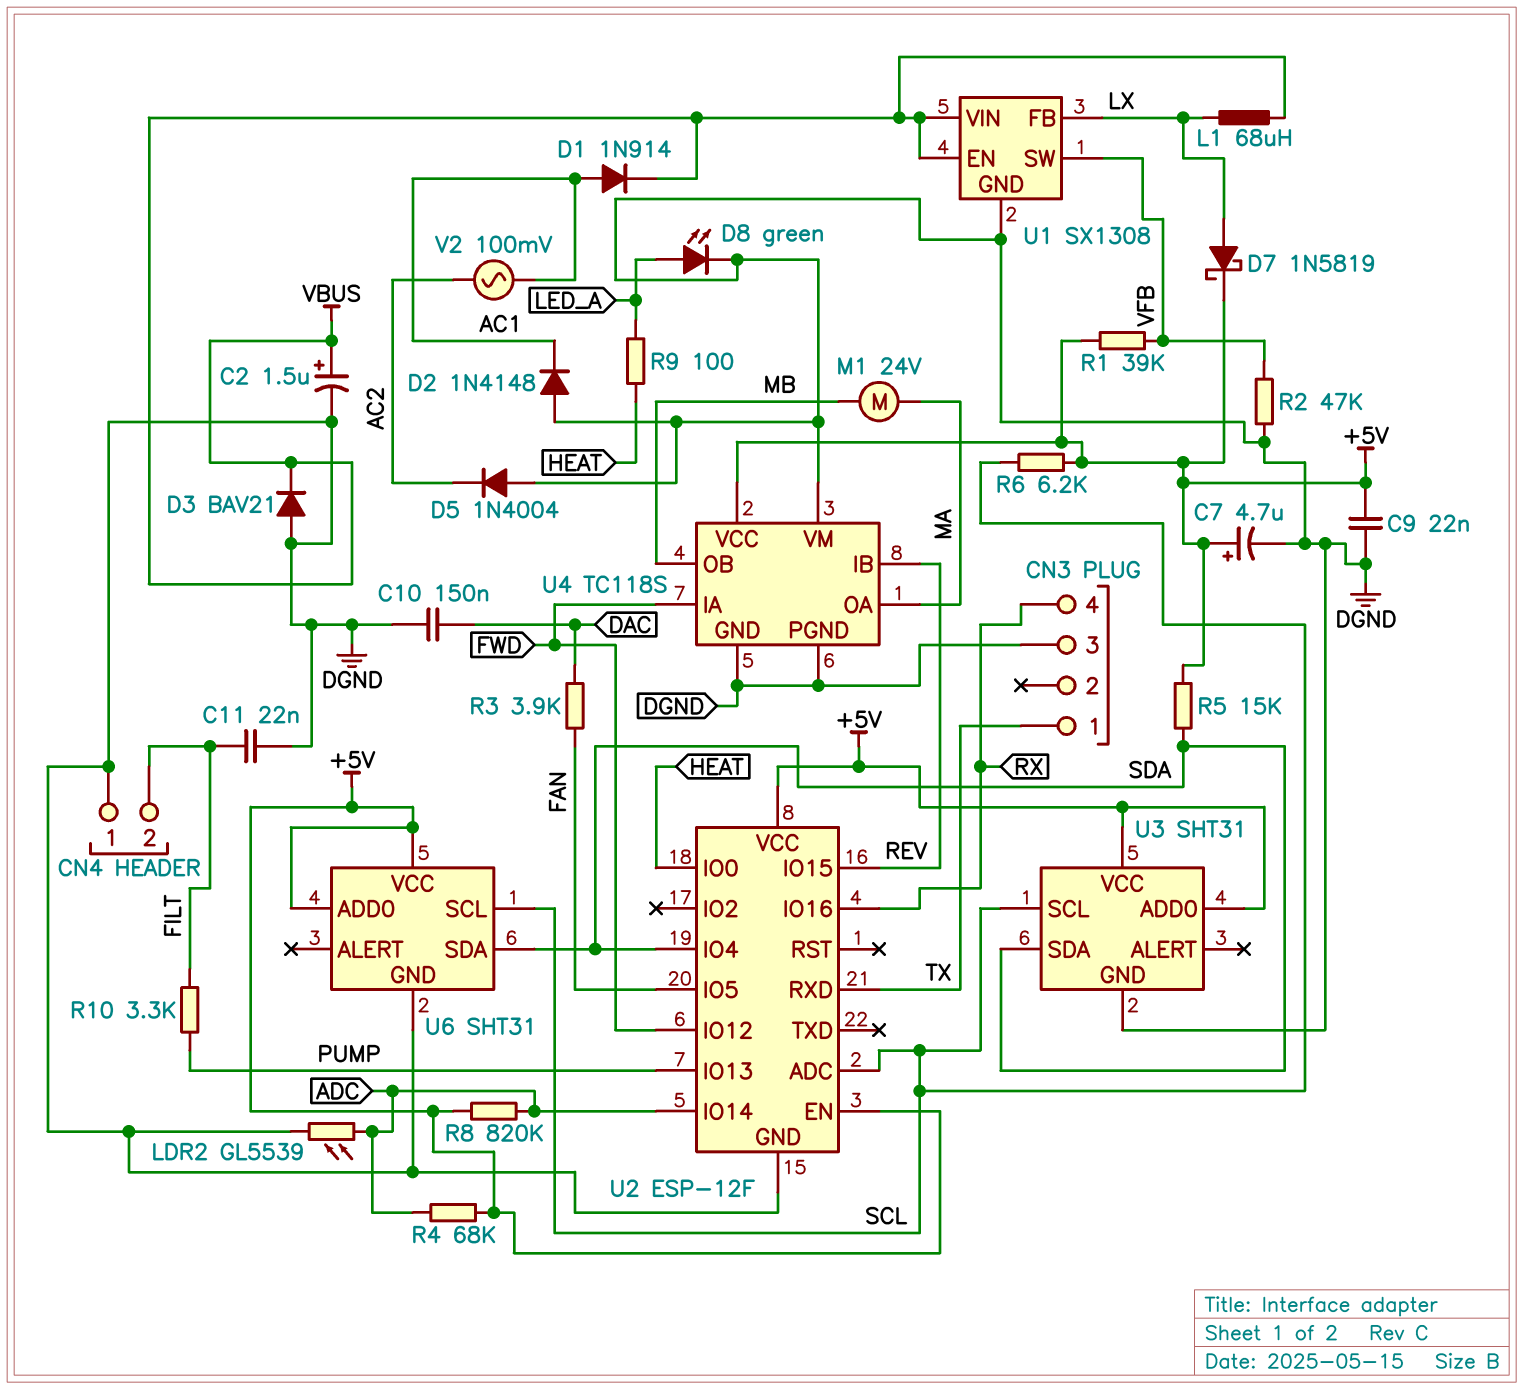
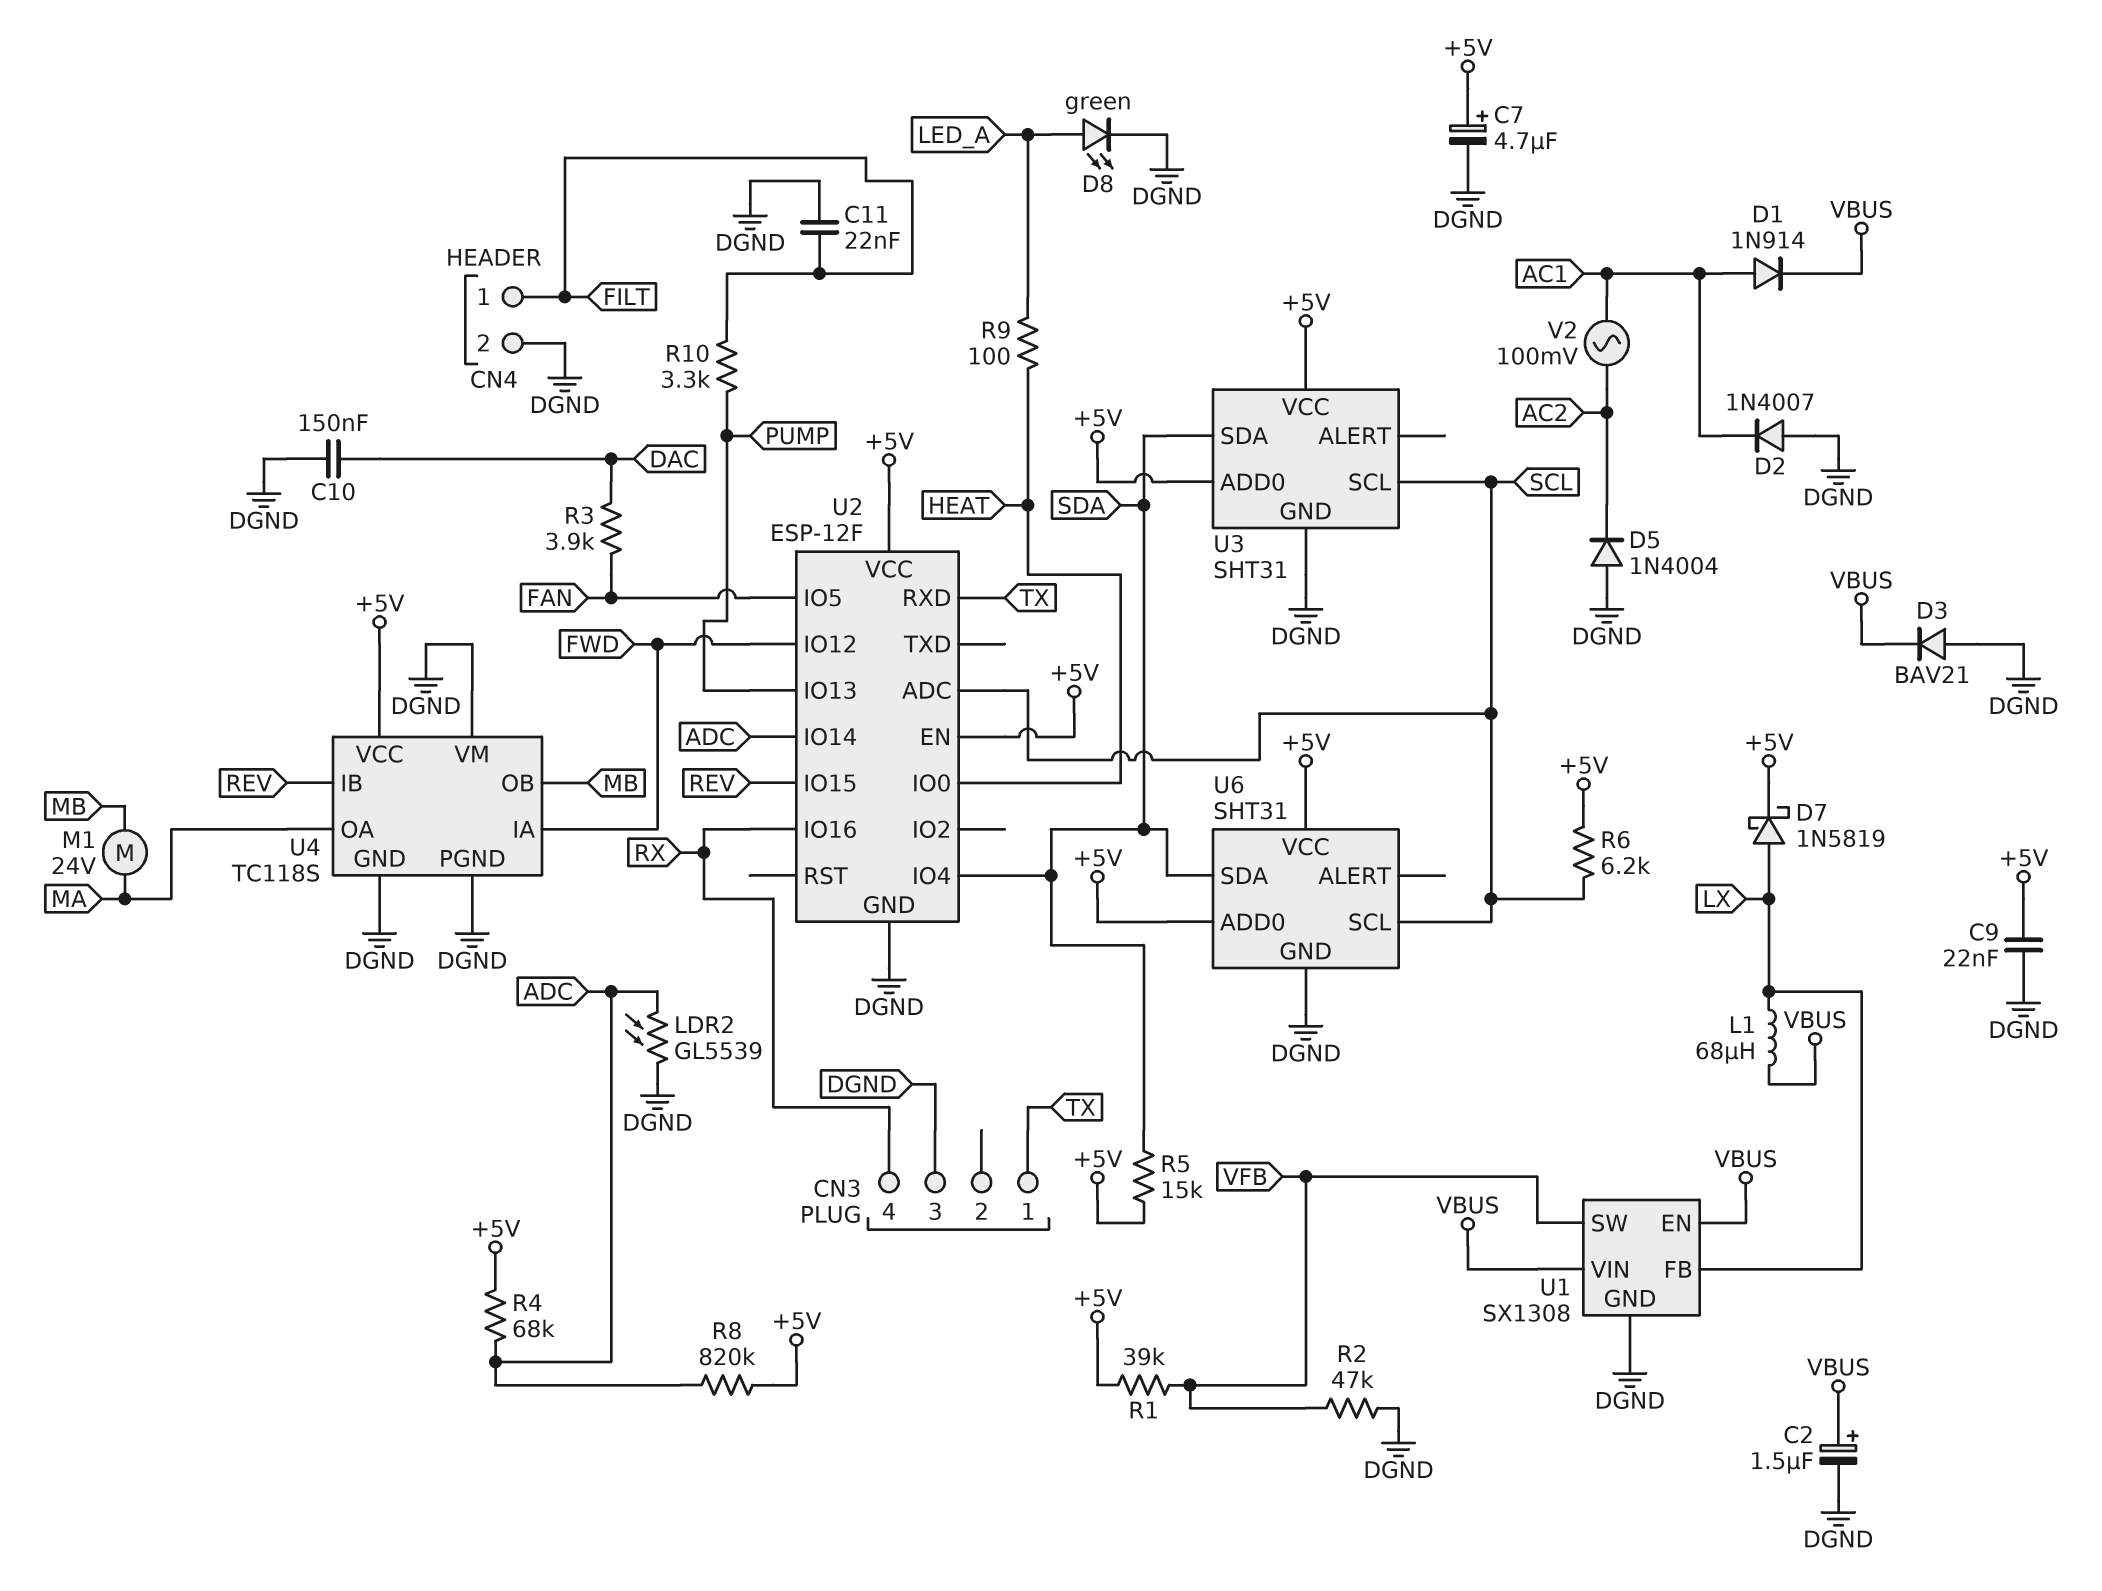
CN4 pin 1: DGND -> FILT
CN4 pin 2: FILT -> DGND
D2: diode 1N4148 (A DGND, K AC1) -> diode 1N4007 (A DGND, K AC1)

